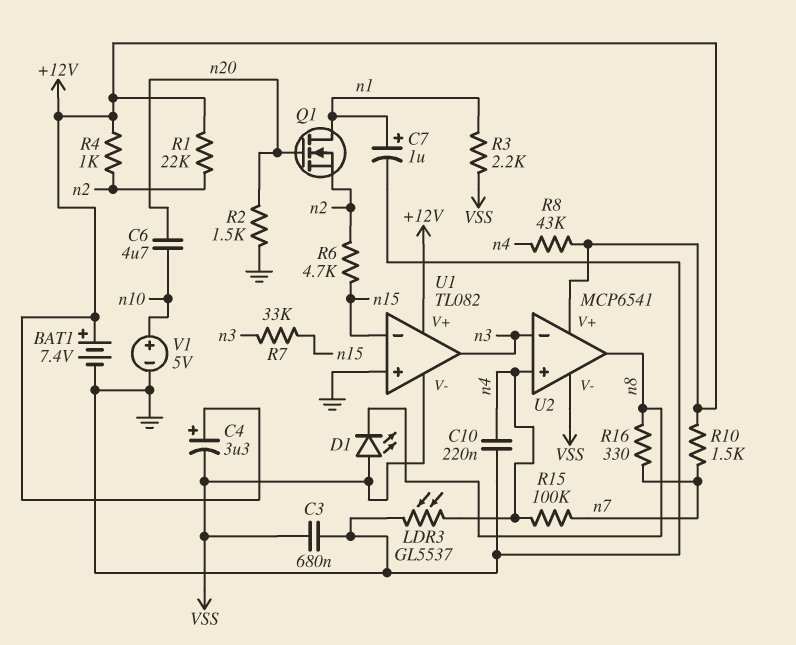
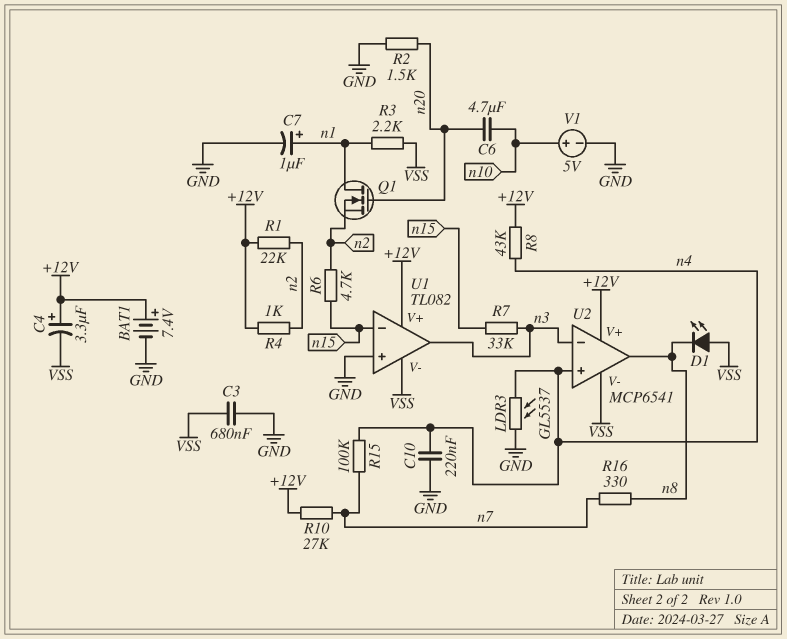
R10: 1.5k (+12V, n7) -> 27k (+12V, n7)

